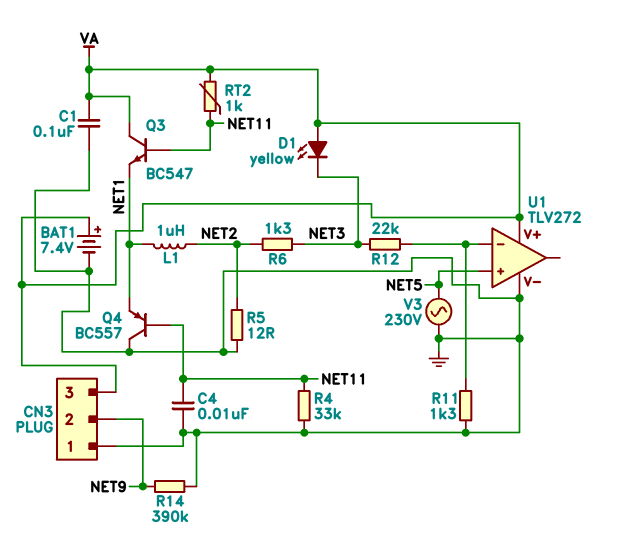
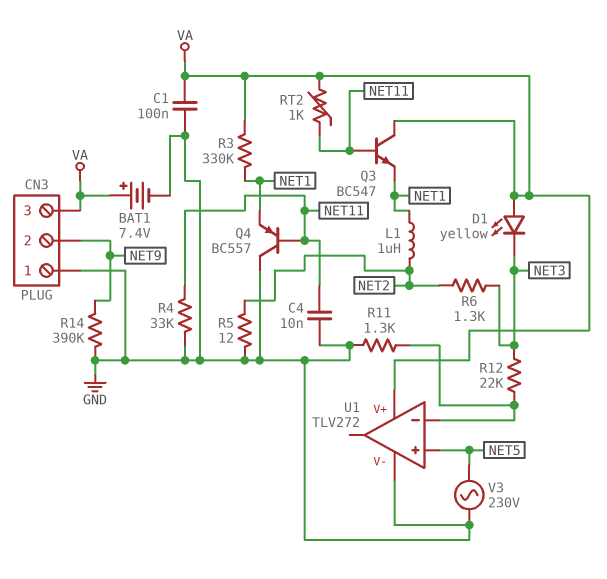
R3: none -> 330k (NET1, VA)

